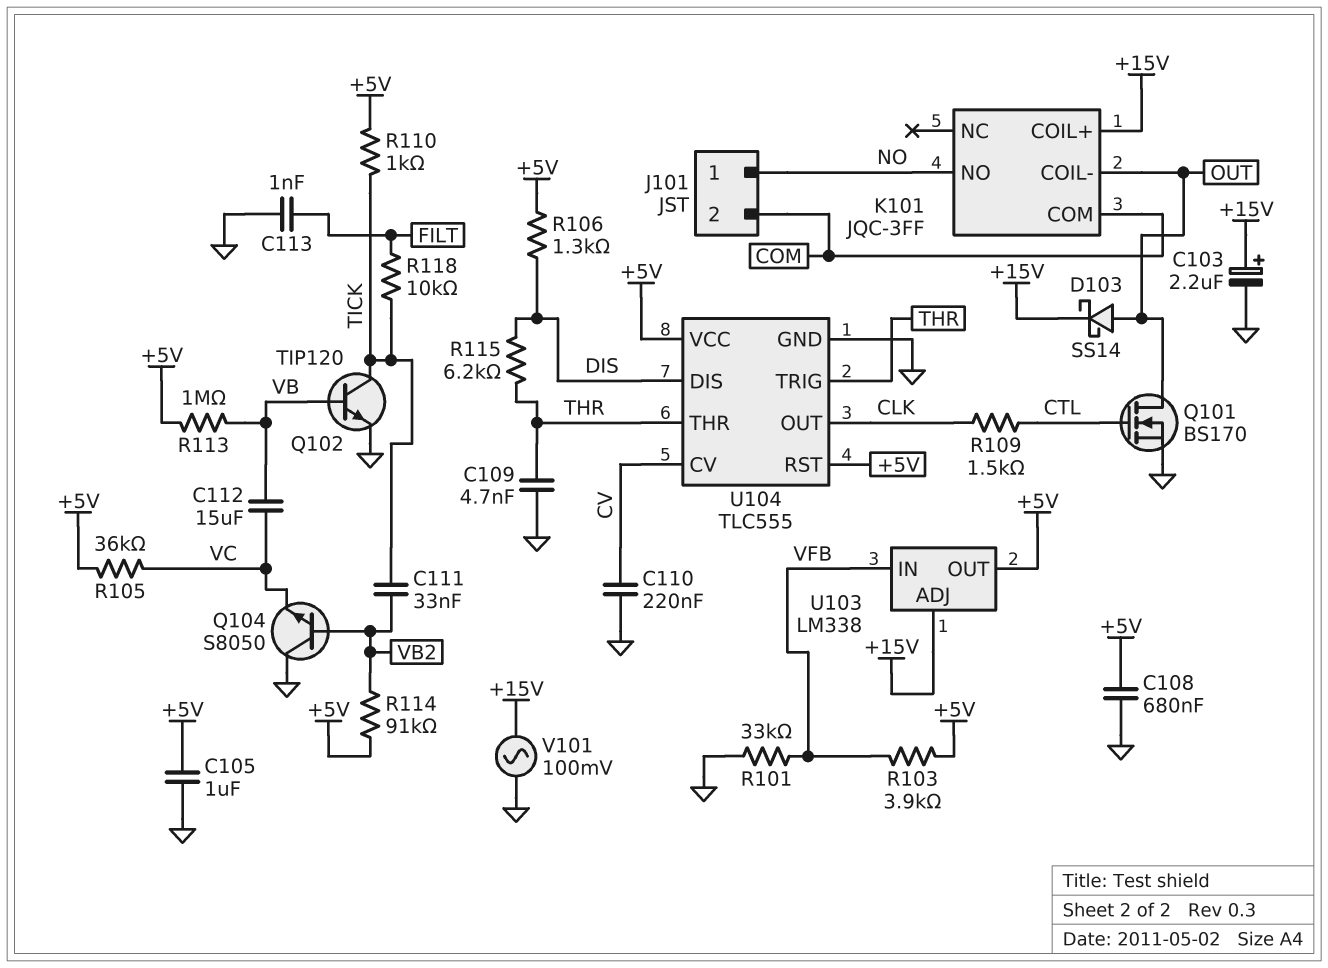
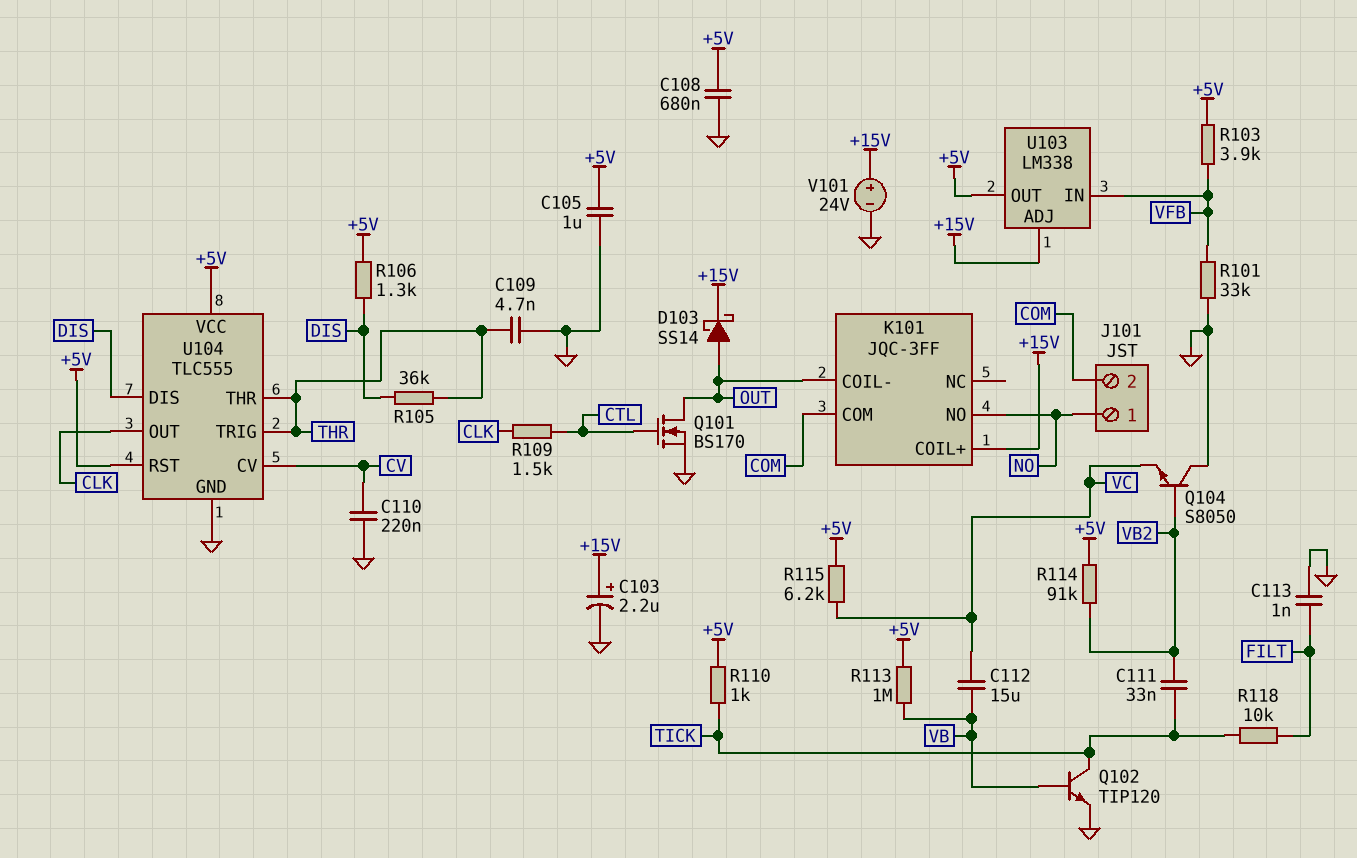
R105: 36k (+5V, VC) -> 36k (DIS, THR)
R115: 6.2k (DIS, THR) -> 6.2k (+5V, VC)
V101: AC 100mV (+15V, GND) -> 24V (plus +15V, minus GND)

